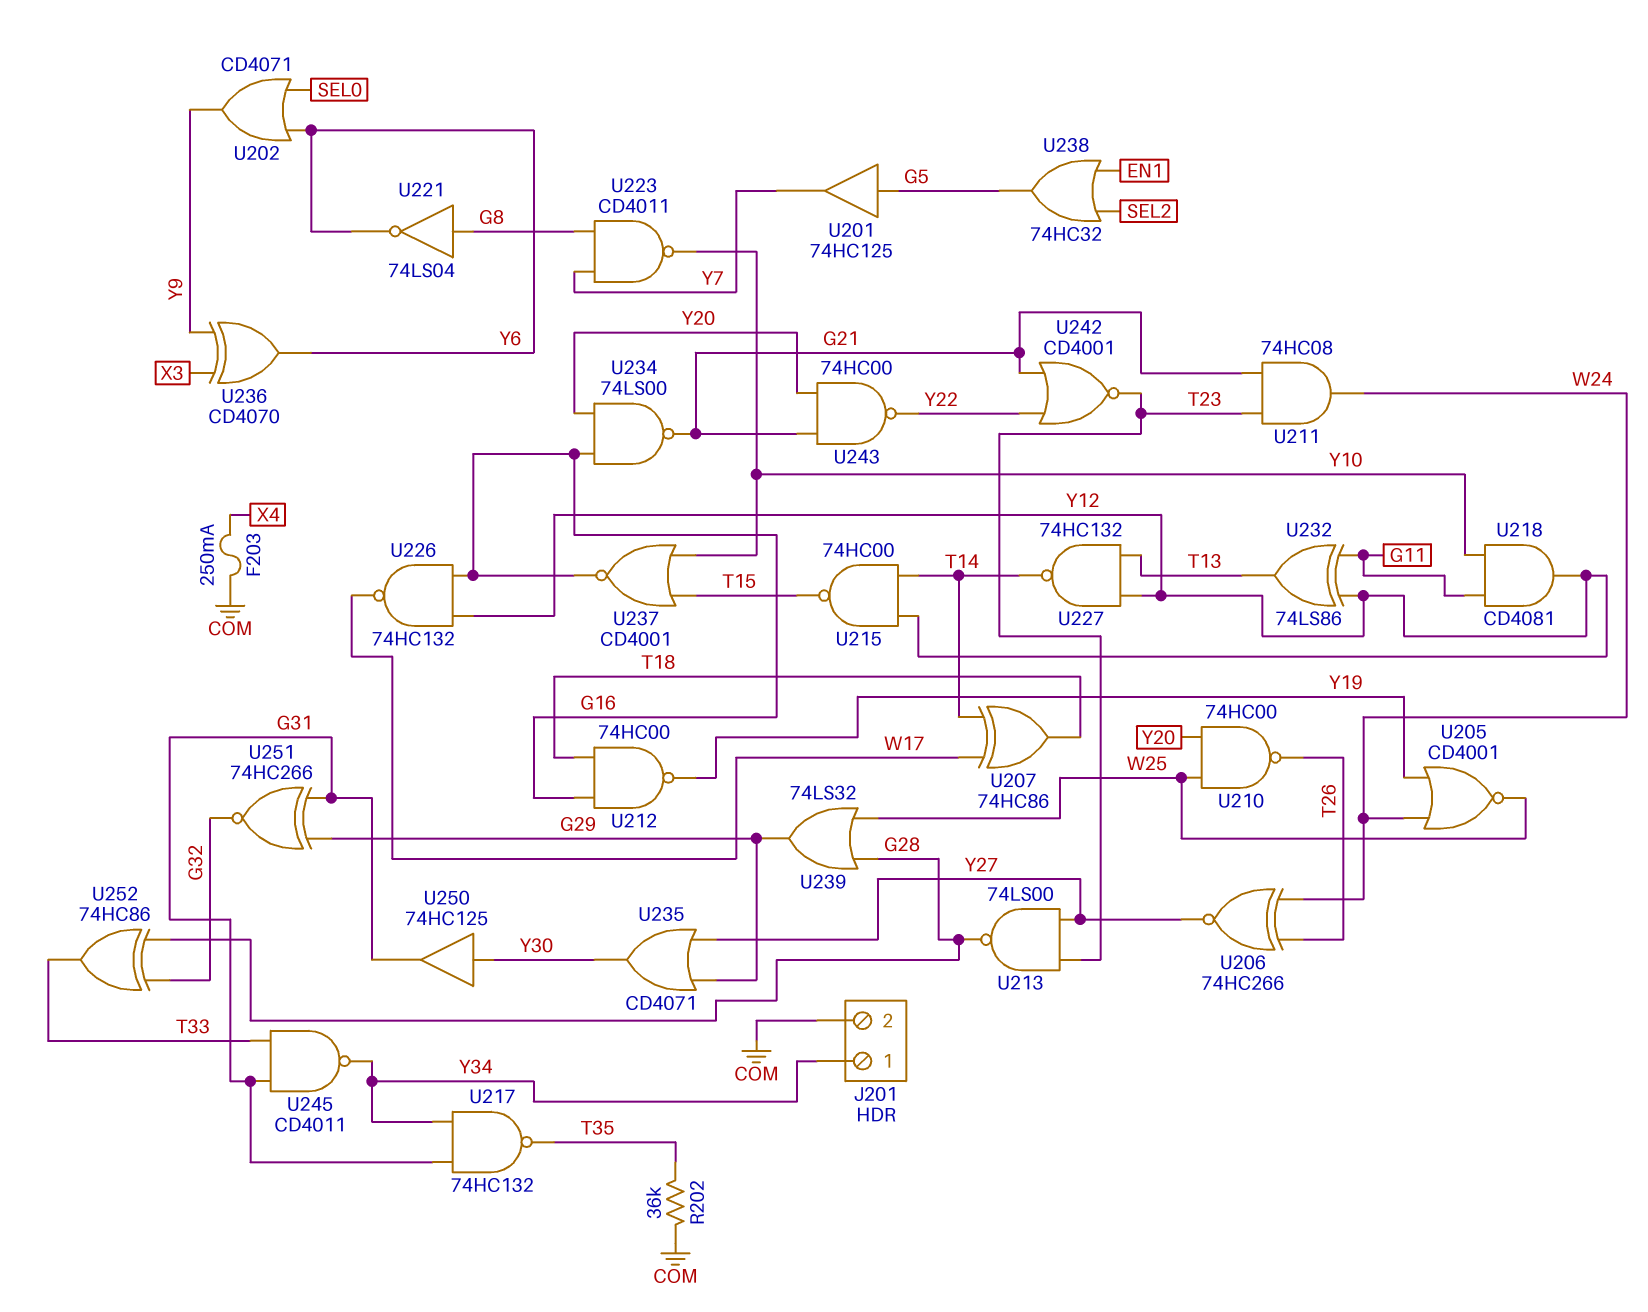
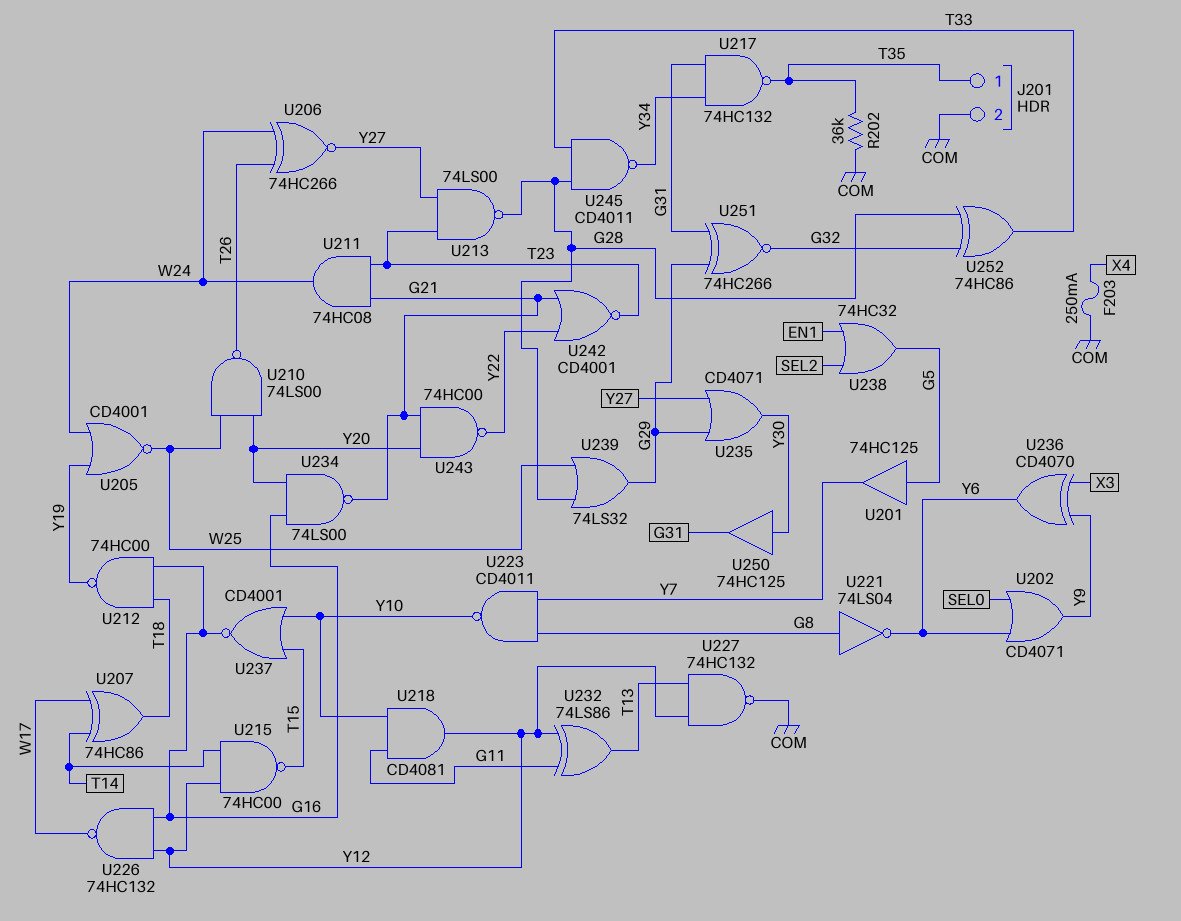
J201 pin 1: Y34 -> T35
U210: NAND 74HC00 (in W25, in Y20, out T26) -> NAND 74LS00 (in W25, in Y20, out T26)
U227: NAND 74HC132 (in T13, in Y12, out T14) -> NAND 74HC132 (in T13, in Y12, out COM)
U245: NAND CD4011 (in G31, in T33, out Y34) -> NAND CD4011 (in G28, in T33, out Y34)

